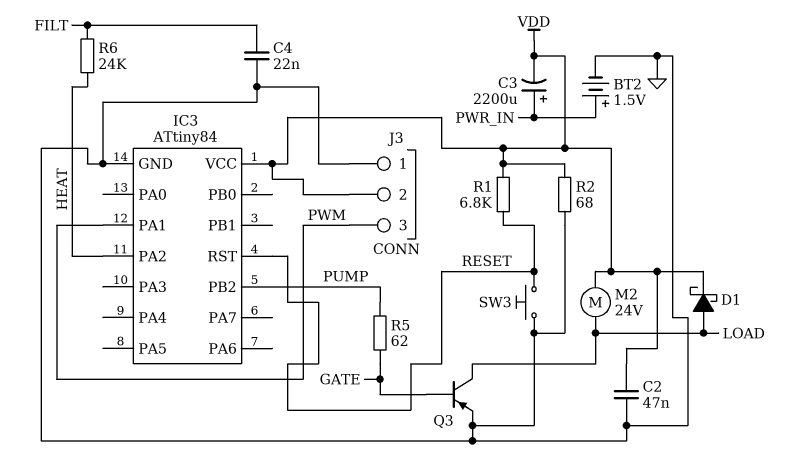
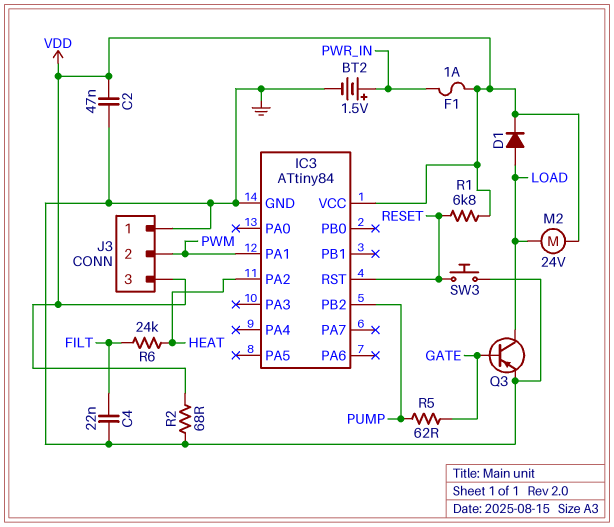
C3: 2200uF (plus PWR_IN, minus VDD) -> none
D1: schottky (A LOAD, K VDD) -> diode (A LOAD, K VDD)
F1: none -> 1A (PWR_IN, VDD)
J3 pin 2: VDD -> PWM
J3 pin 3: PWM -> VDD

